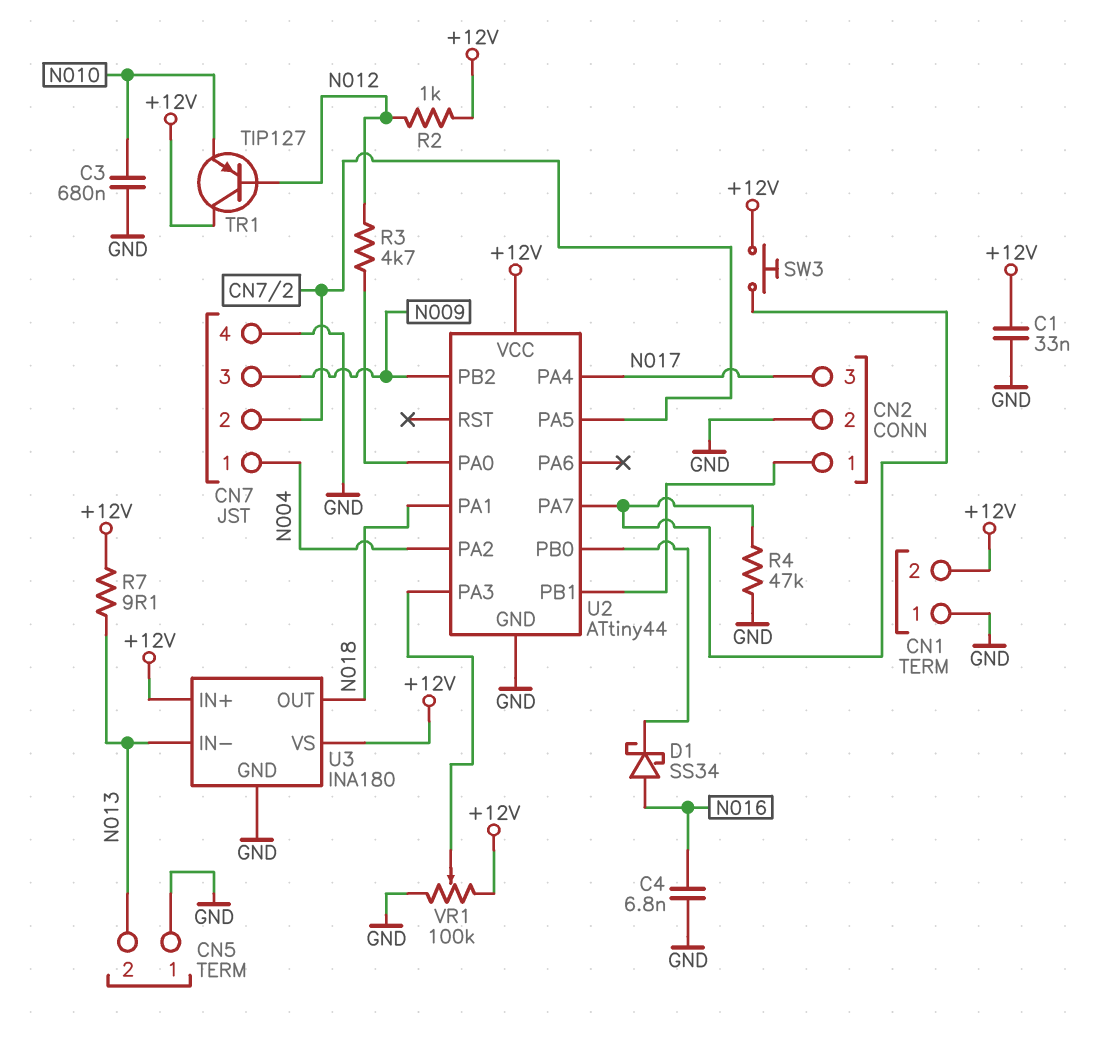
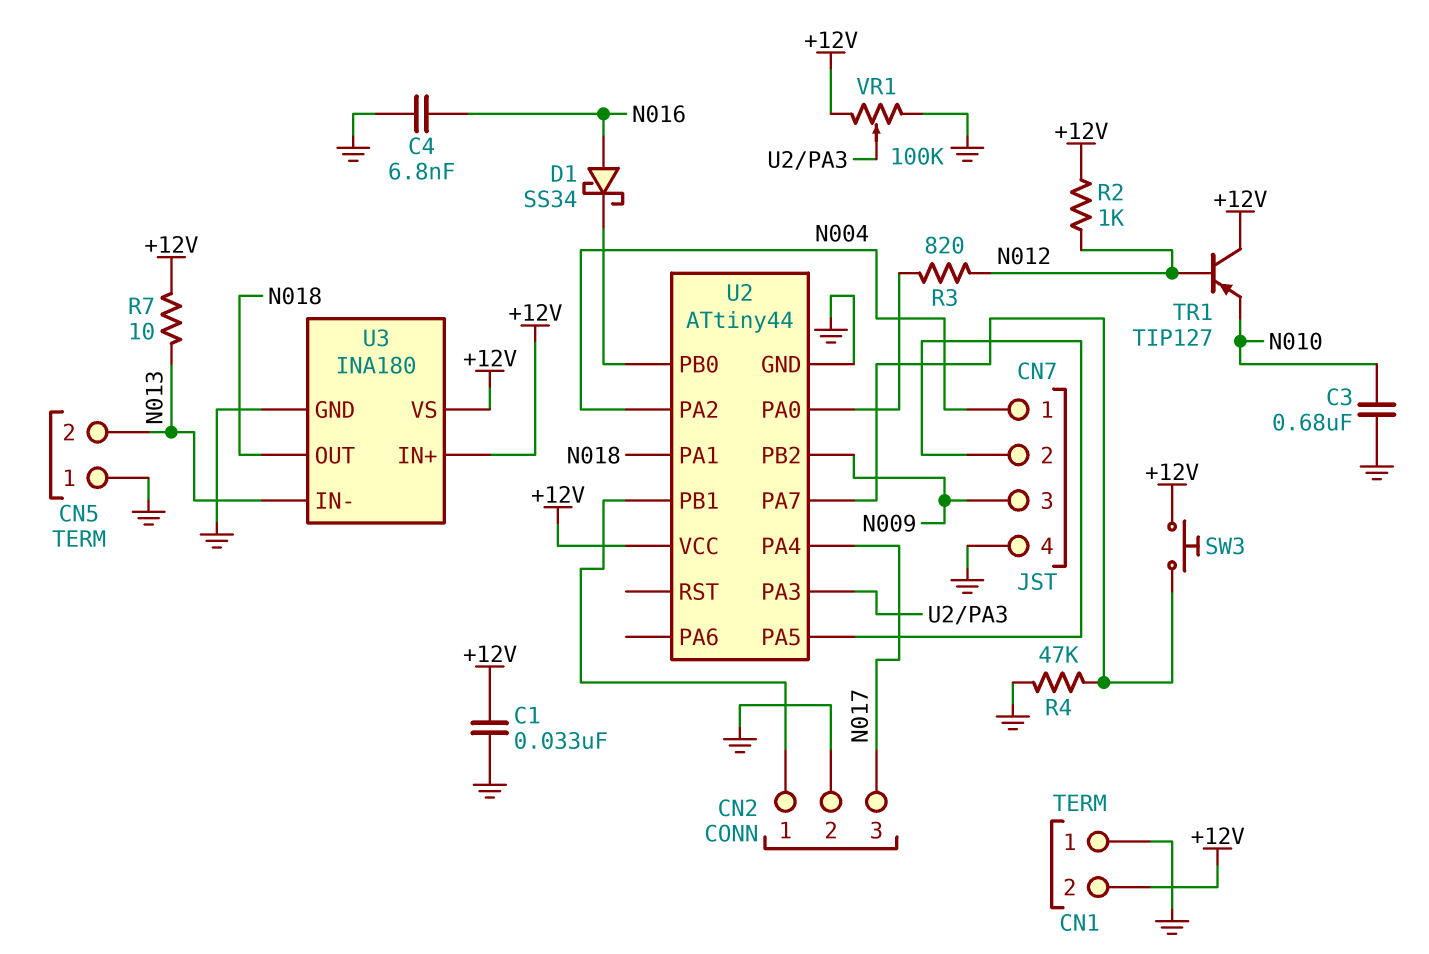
R3: 4.7k (N012, U2/PA0) -> 820 (N012, U2/PA0)
R7: 9.1 (+12V, N013) -> 10 (+12V, N013)

